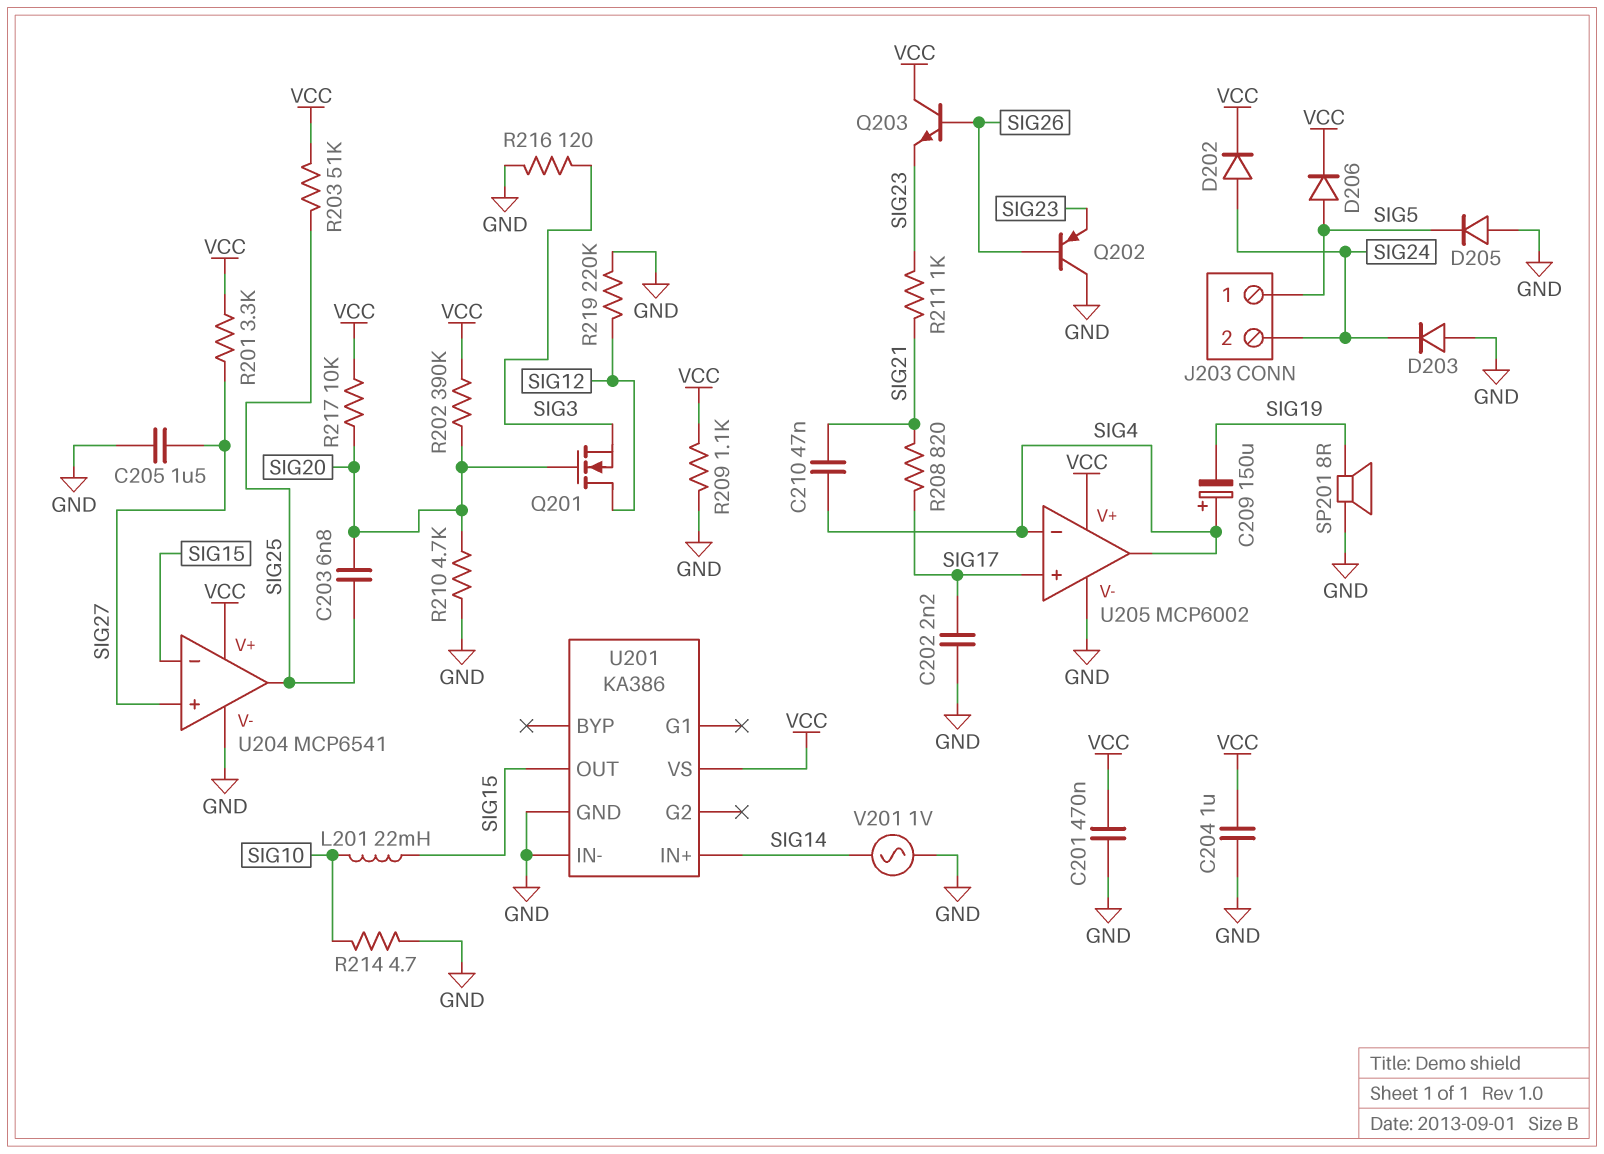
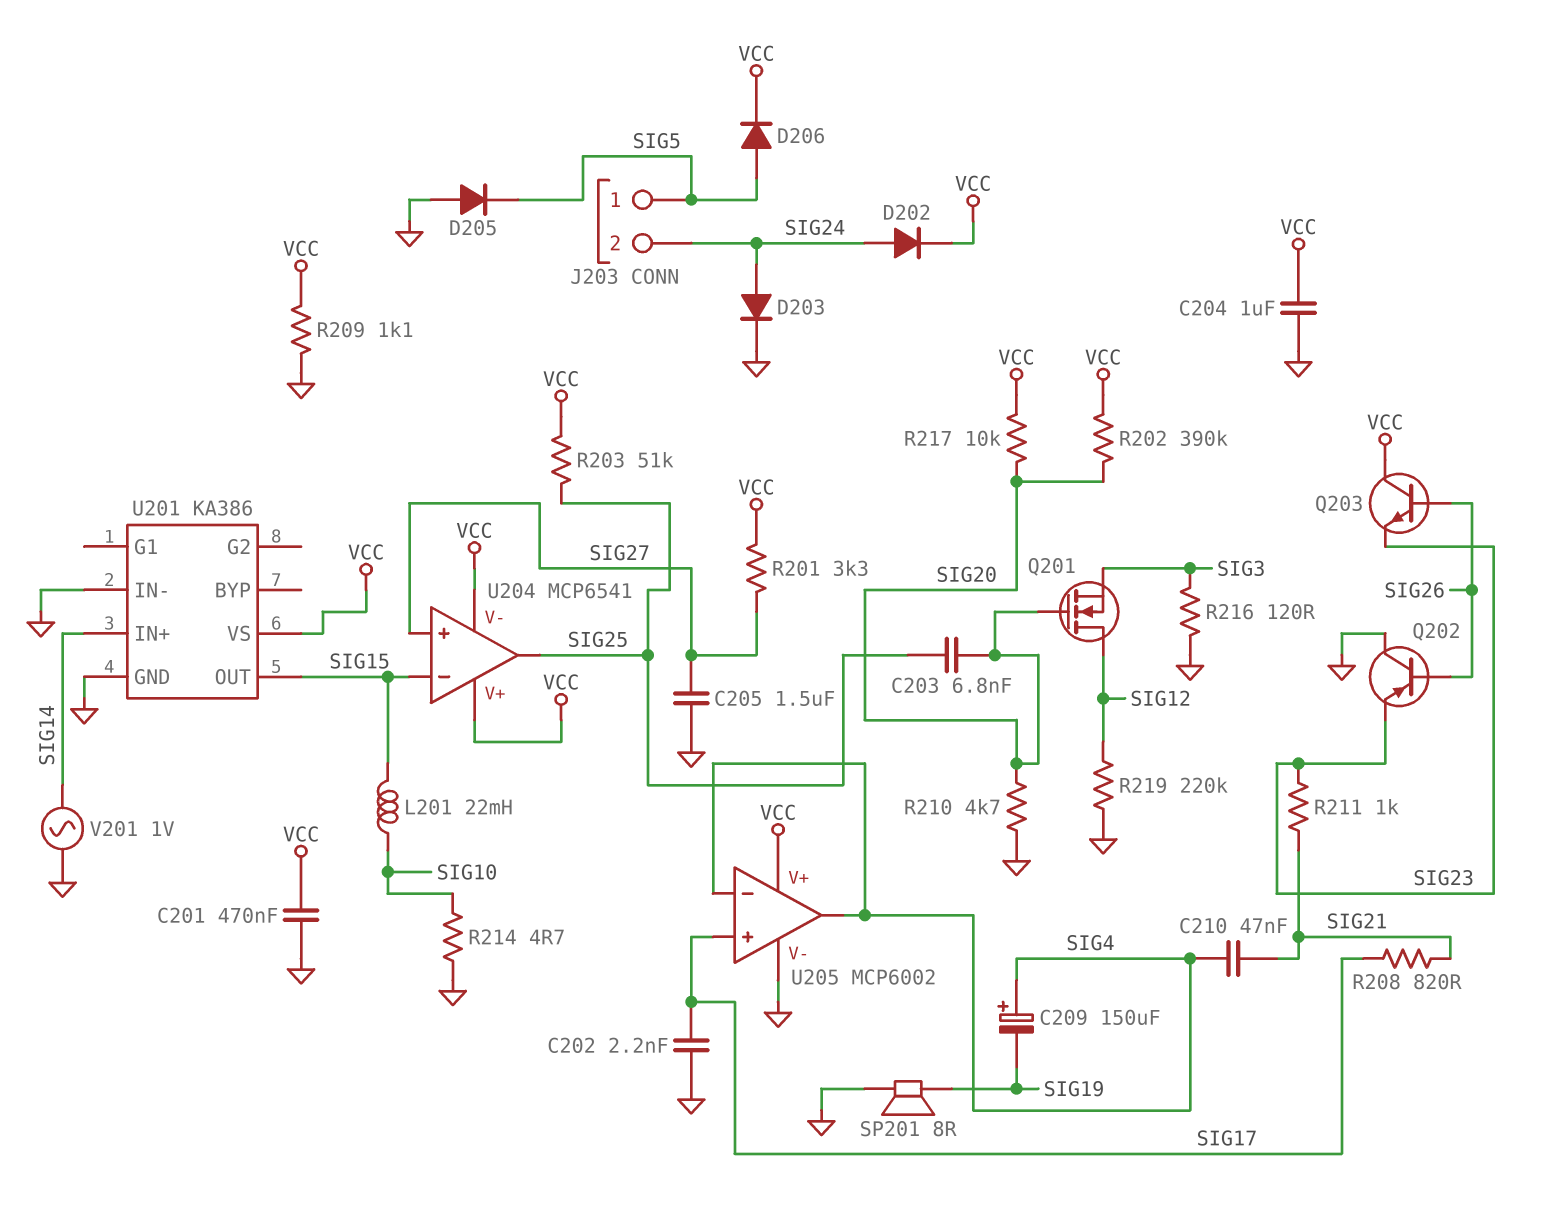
D203: diode (A GND, K SIG24) -> diode (A SIG24, K GND)
U204 pin V-: GND -> VCC

